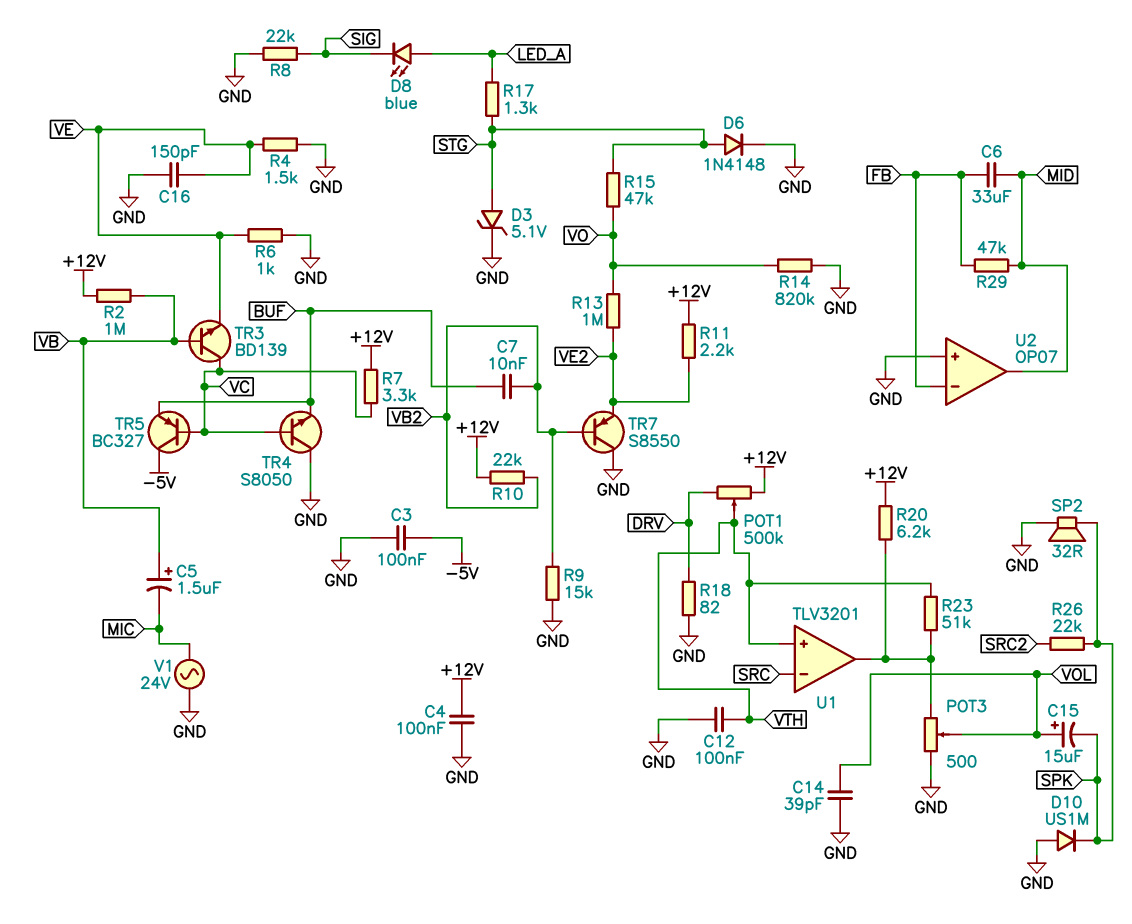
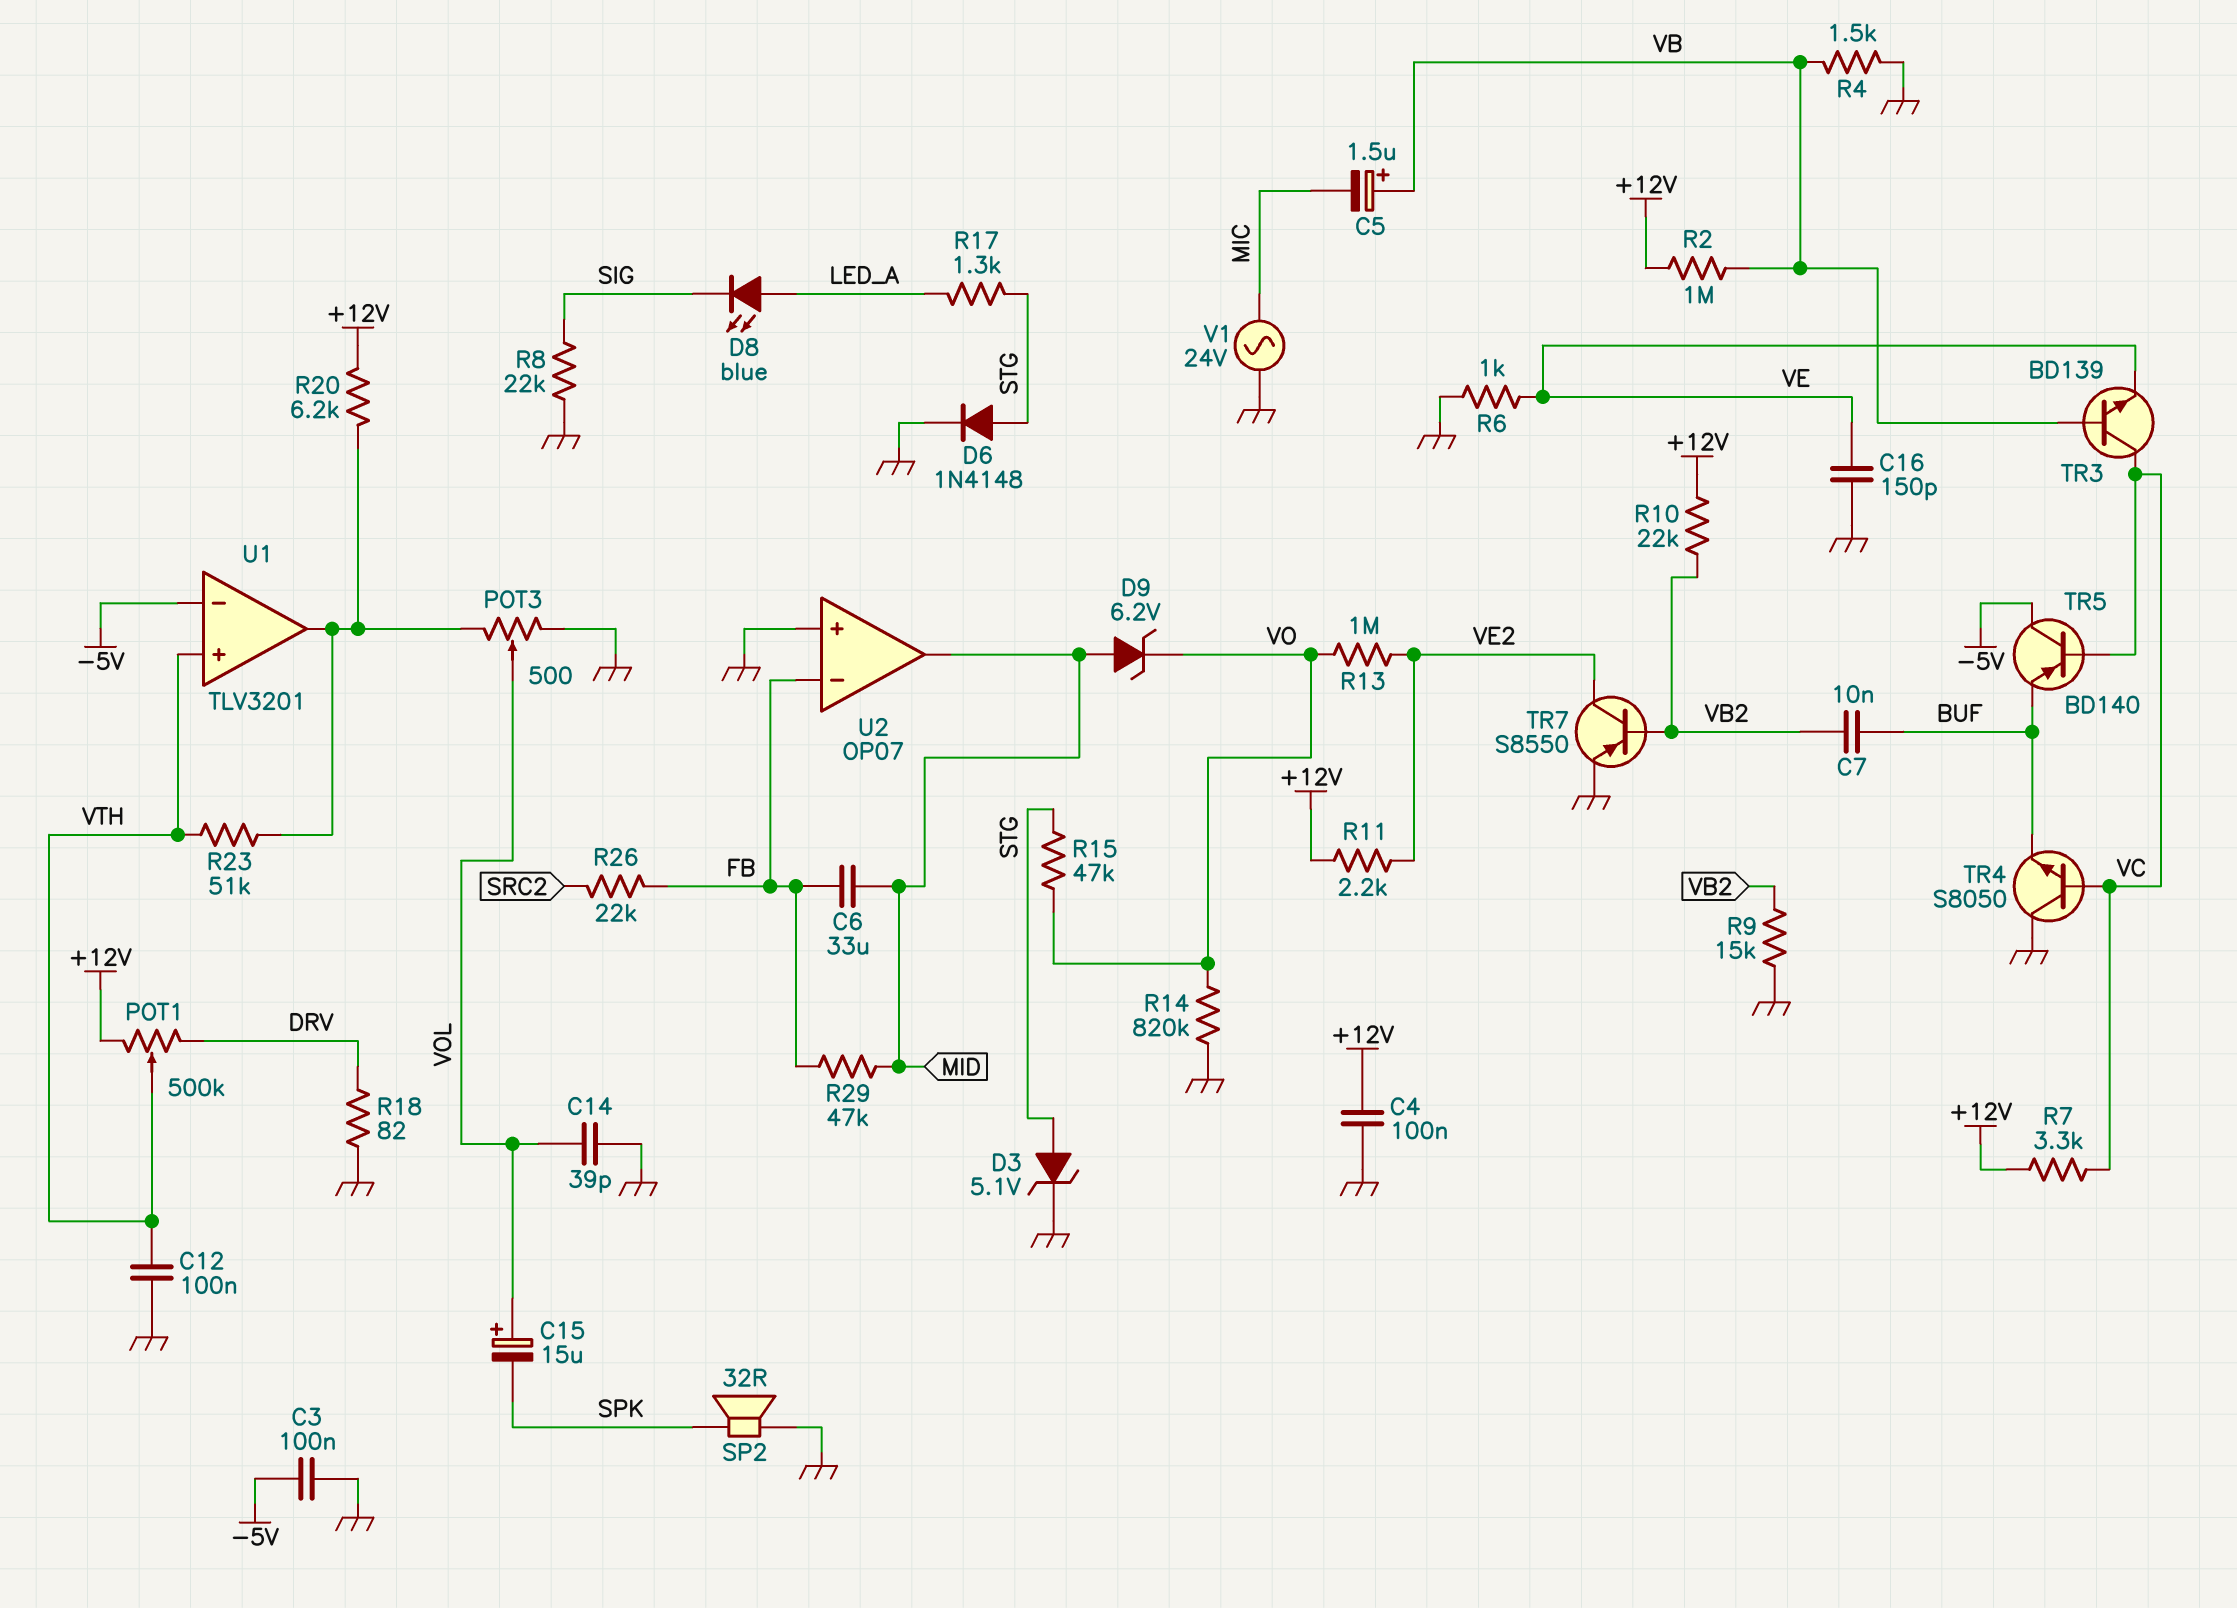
D9: none -> zener 6.2V (A MID, K VO)
D10: diode US1M (A GND, K SPK) -> none
R4: 1.5k (GND, VE) -> 1.5k (GND, VB)
R26: 22k (SPK, SRC2) -> 22k (FB, SRC2)
TR5: PNP BC327 (B VC, C -5V, E BUF) -> PNP BD140 (B VC, C -5V, E BUF)
TR7: PNP S8550 (B VB2, C GND, E VE2) -> PNP S8550 (B VB2, C VE2, E GND)
U1 pin in-: SRC -> -5V

